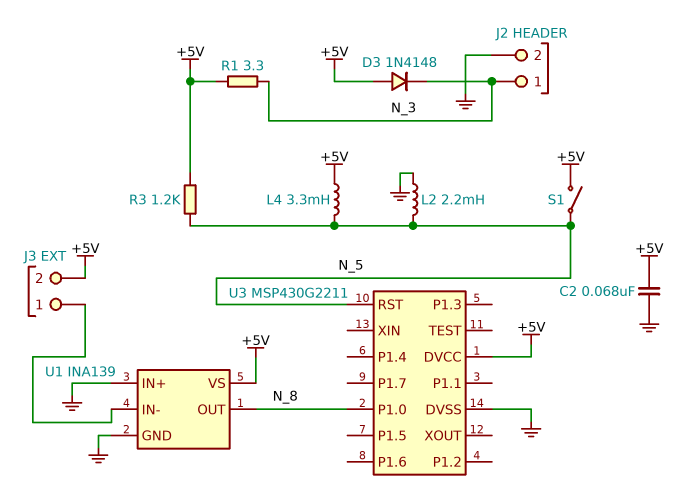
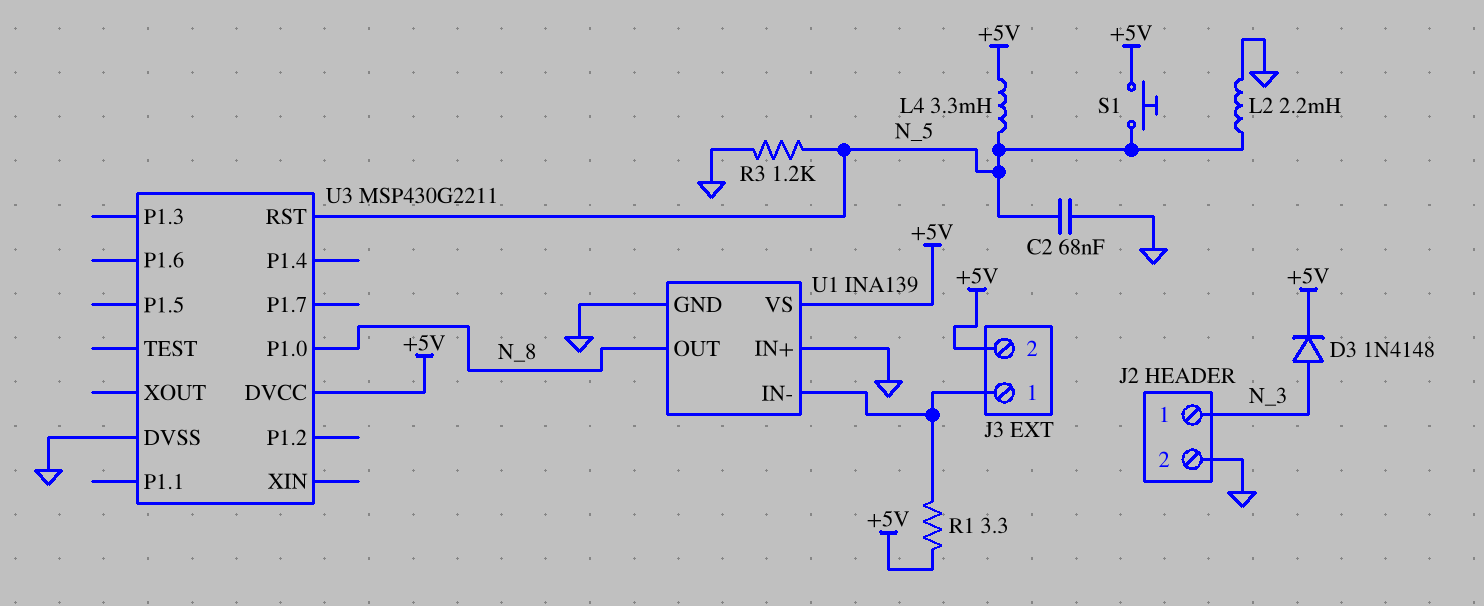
C2: 68nF (+5V, GND) -> 68nF (GND, N_5)
D3: diode 1N4148 (A +5V, K N_3) -> diode 1N4148 (A N_3, K +5V)
R1: 3.3 (+5V, N_3) -> 3.3 (+5V, J3/1)
R3: 1.2k (+5V, N_5) -> 1.2k (GND, N_5)
S1: switch (+5V, N_5) -> button (+5V, N_5)

